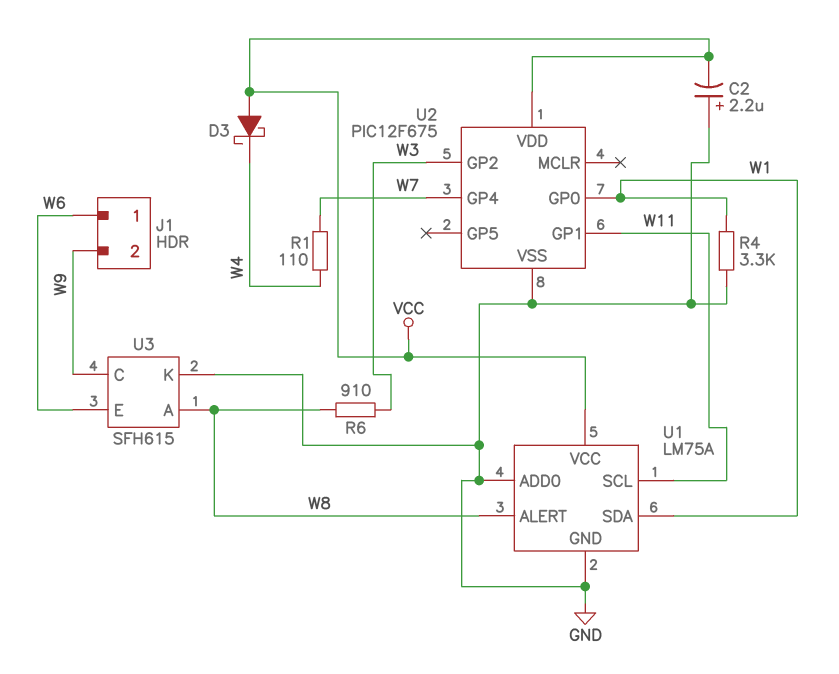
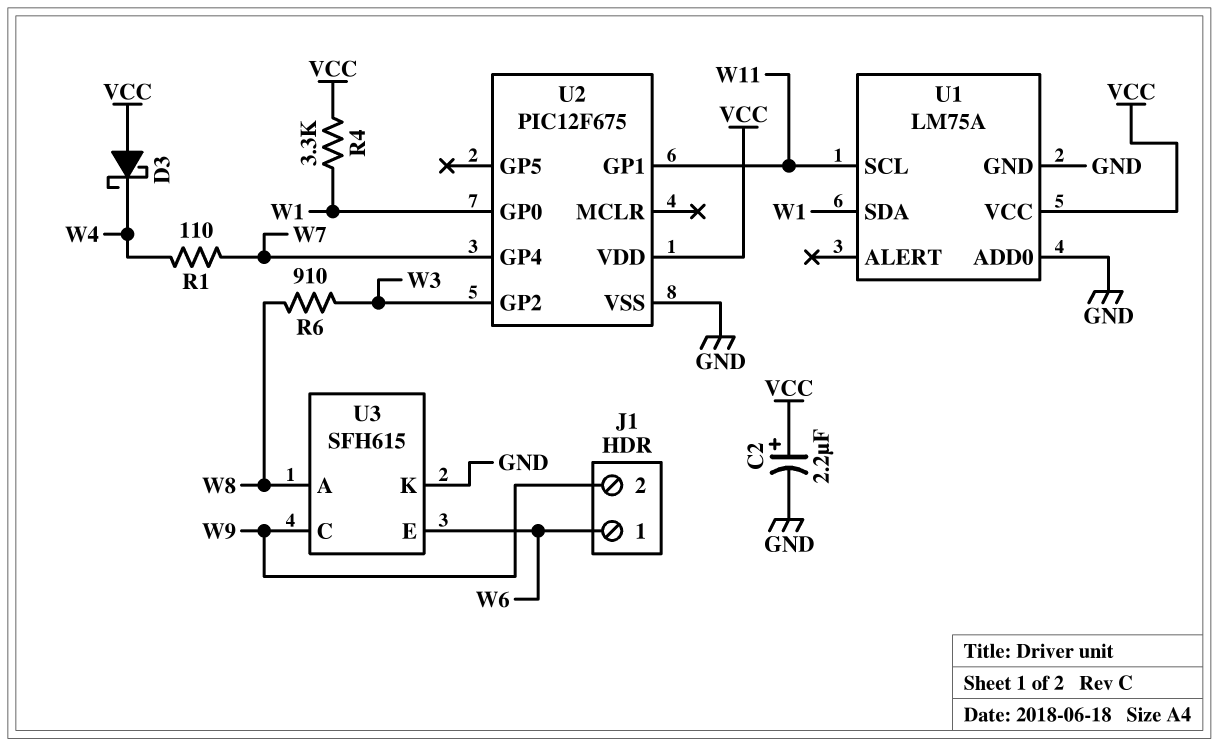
C2: 2.2uF (plus GND, minus VCC) -> 2.2uF (plus VCC, minus GND)
R4: 3.3k (GND, W1) -> 3.3k (VCC, W1)
U1 pin ALERT: W8 -> none

